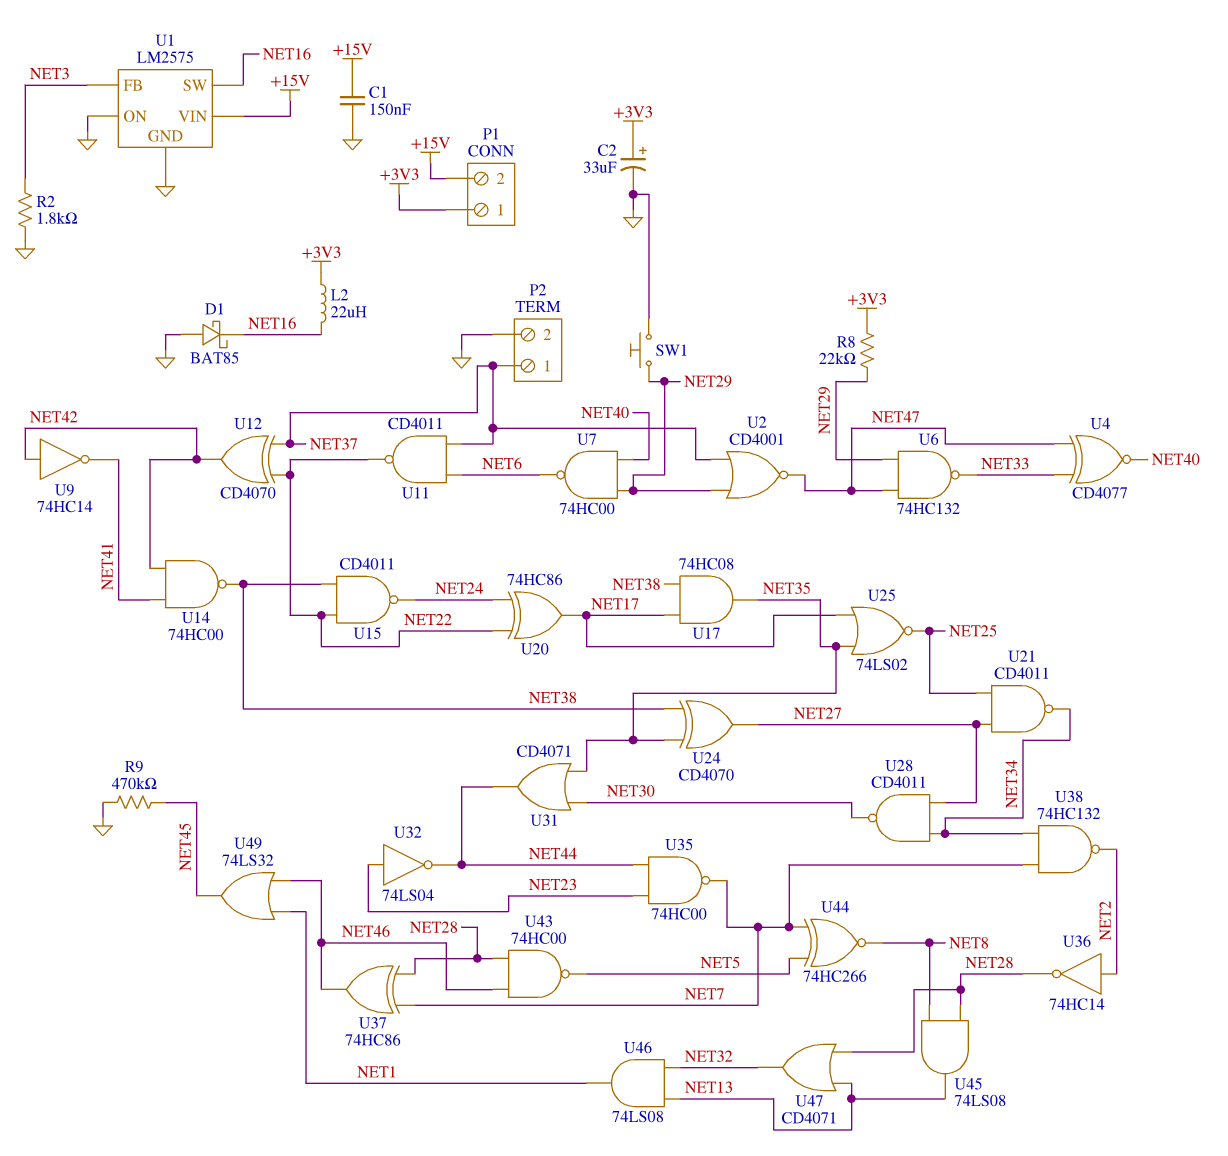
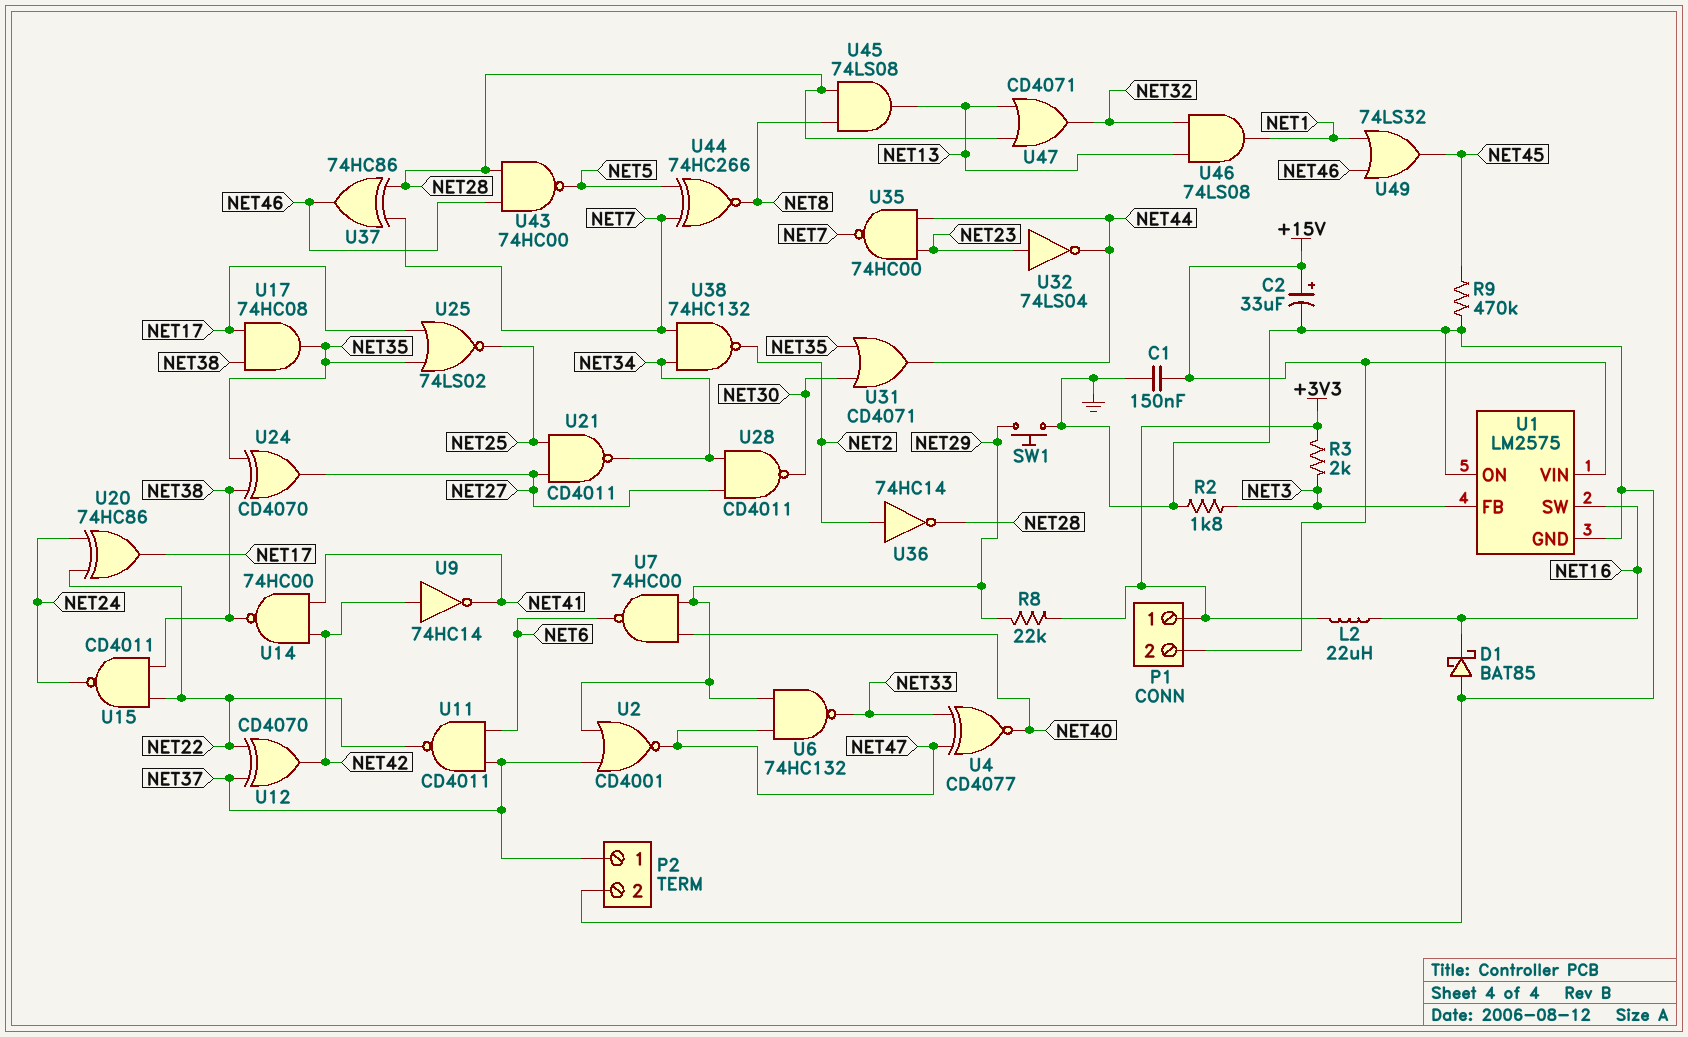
C2: 33uF (plus +3V3, minus GND) -> 33uF (plus +15V, minus GND)
R3: none -> 2k (+3V3, NET3)

